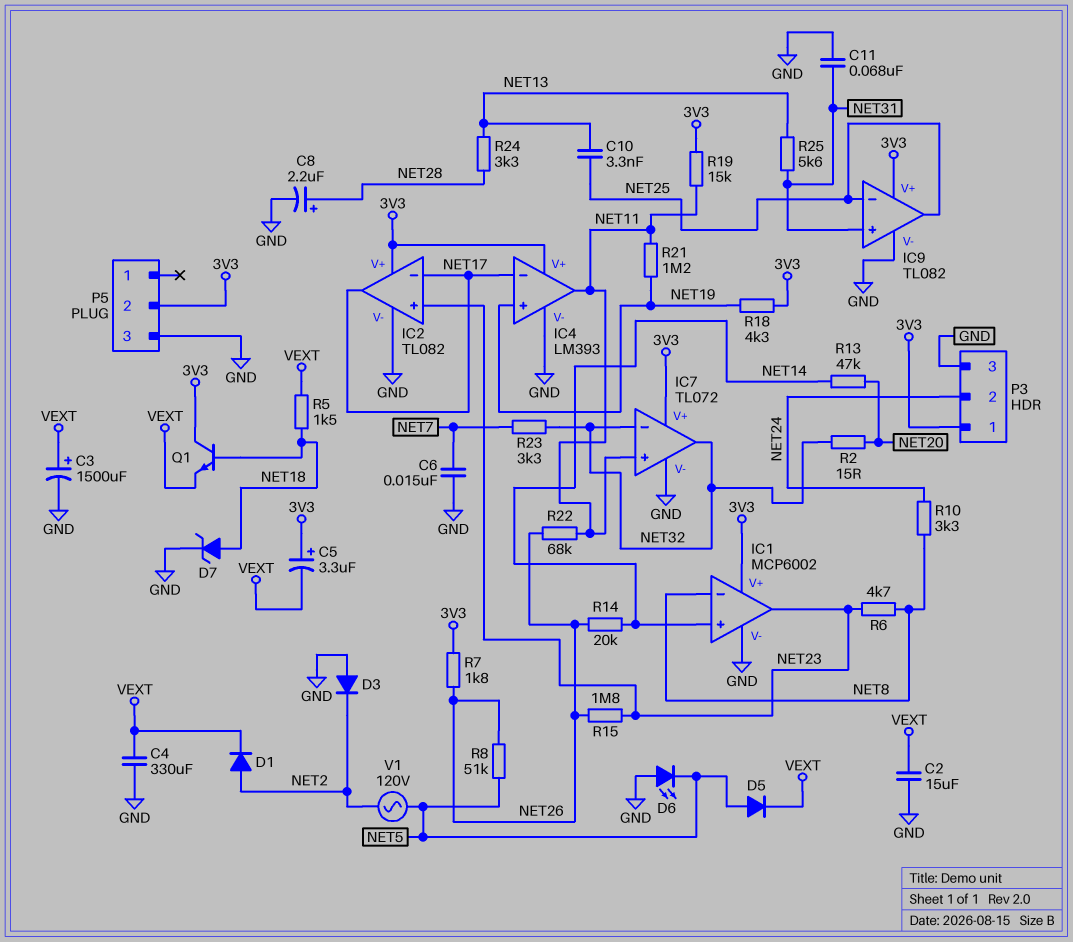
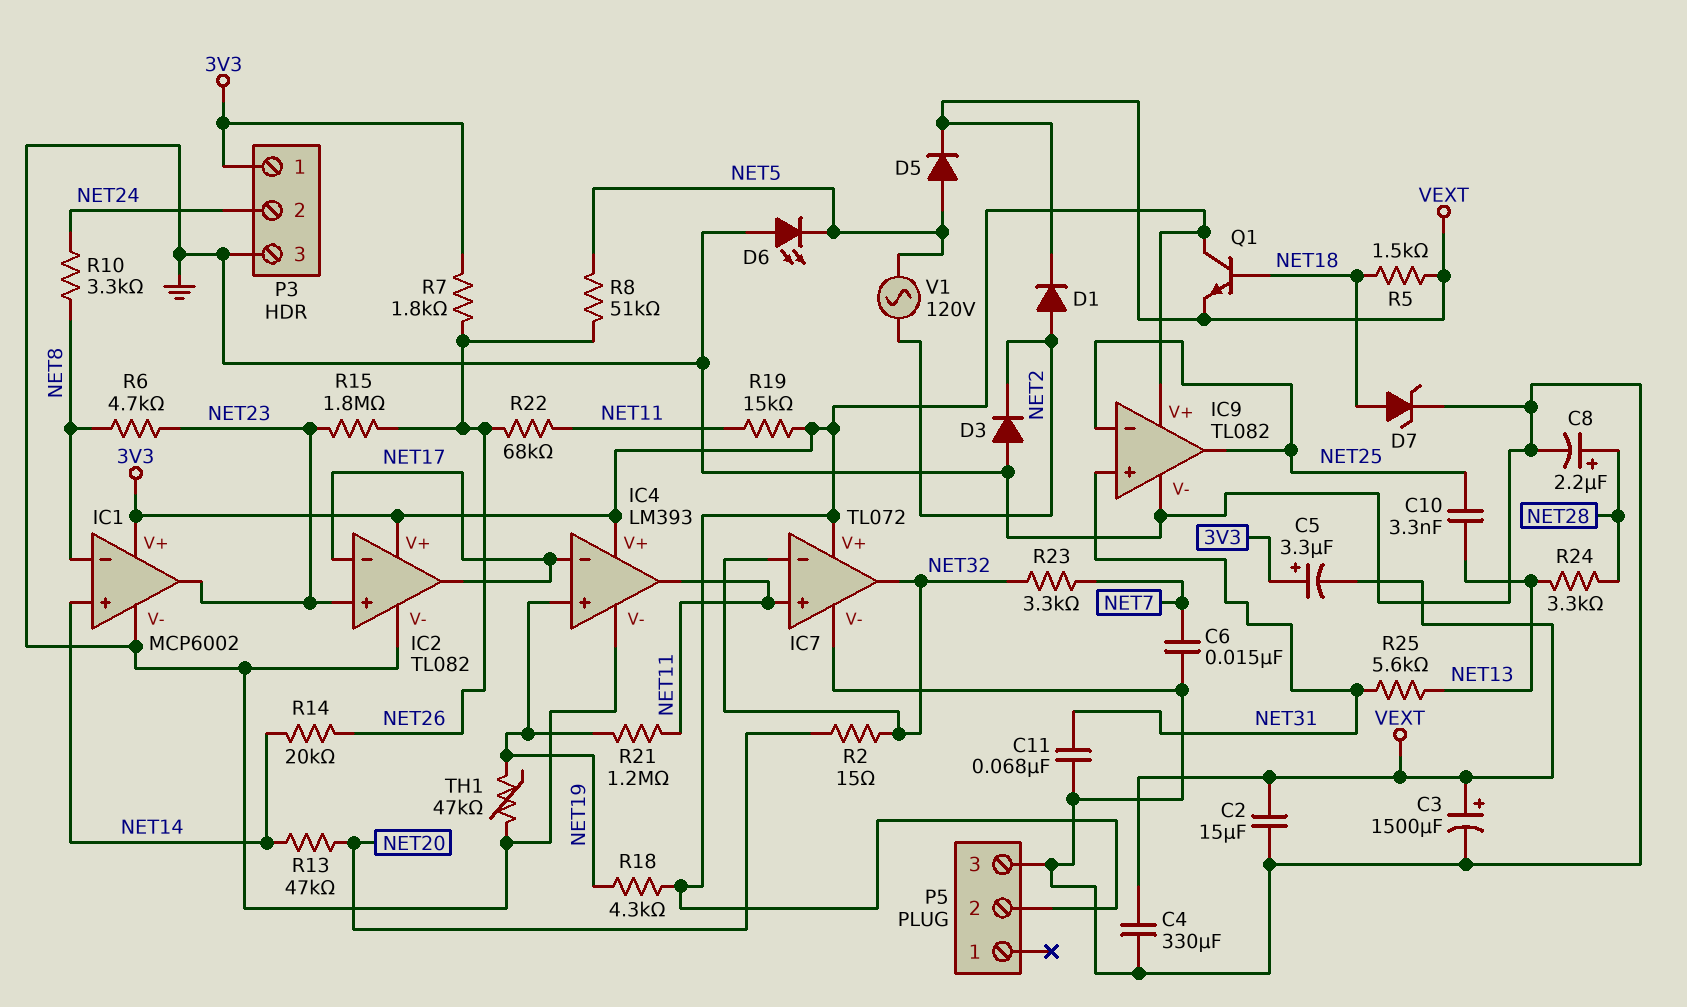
TH1: none -> 47k (GND, NET19)

